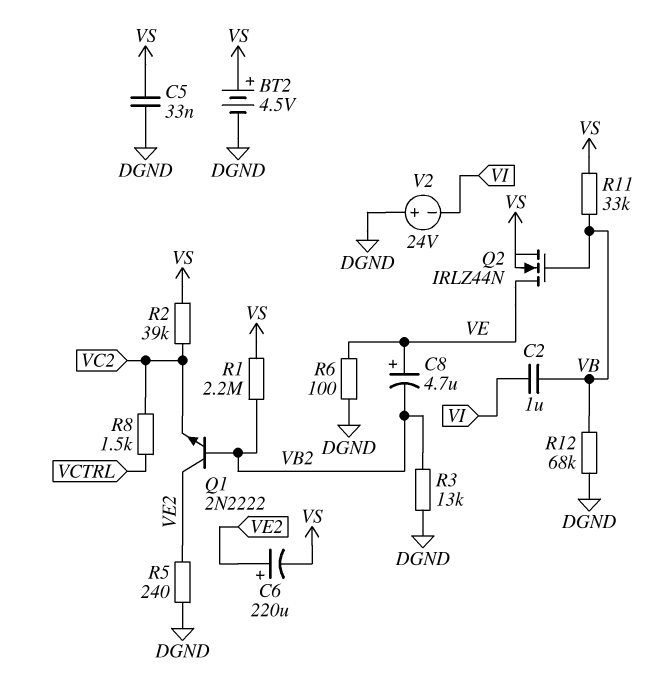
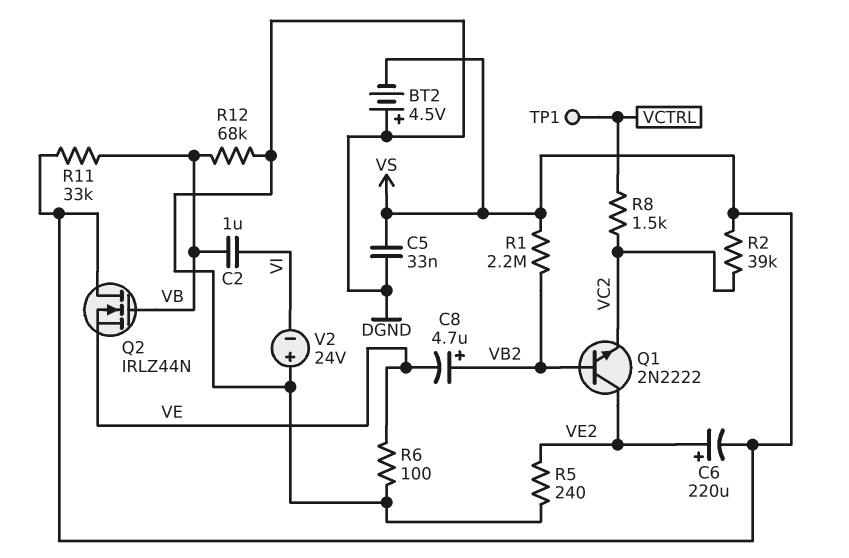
BT2: 4.5V (plus VS, minus DGND) -> 4.5V (plus DGND, minus VS)
C8: 4.7uF (plus VE, minus VB2) -> 4.7uF (plus VB2, minus VE)
Q2: NMOS IRLZ44N (G VB, D VE, S VS) -> NMOS IRLZ44N (G VB, D VS, S VE)
R3: 13k (DGND, VB2) -> none
TP1: none -> test point (VCTRL)

